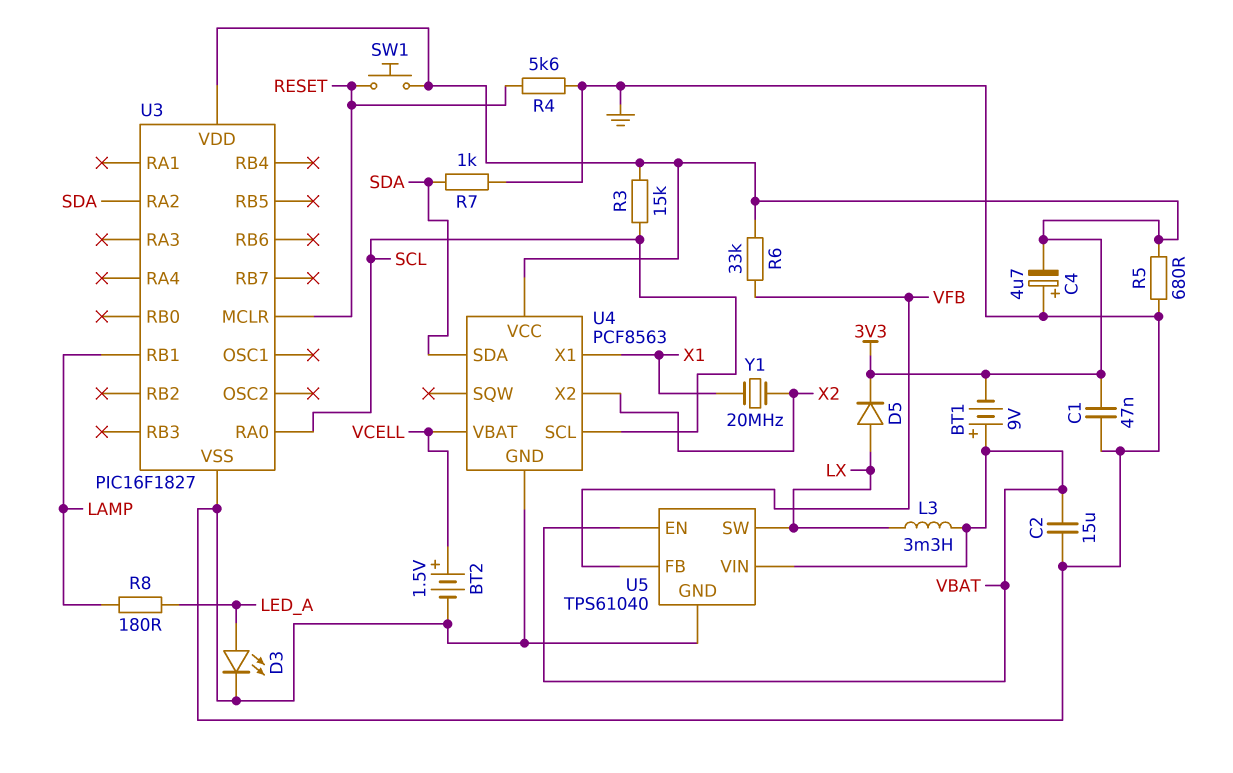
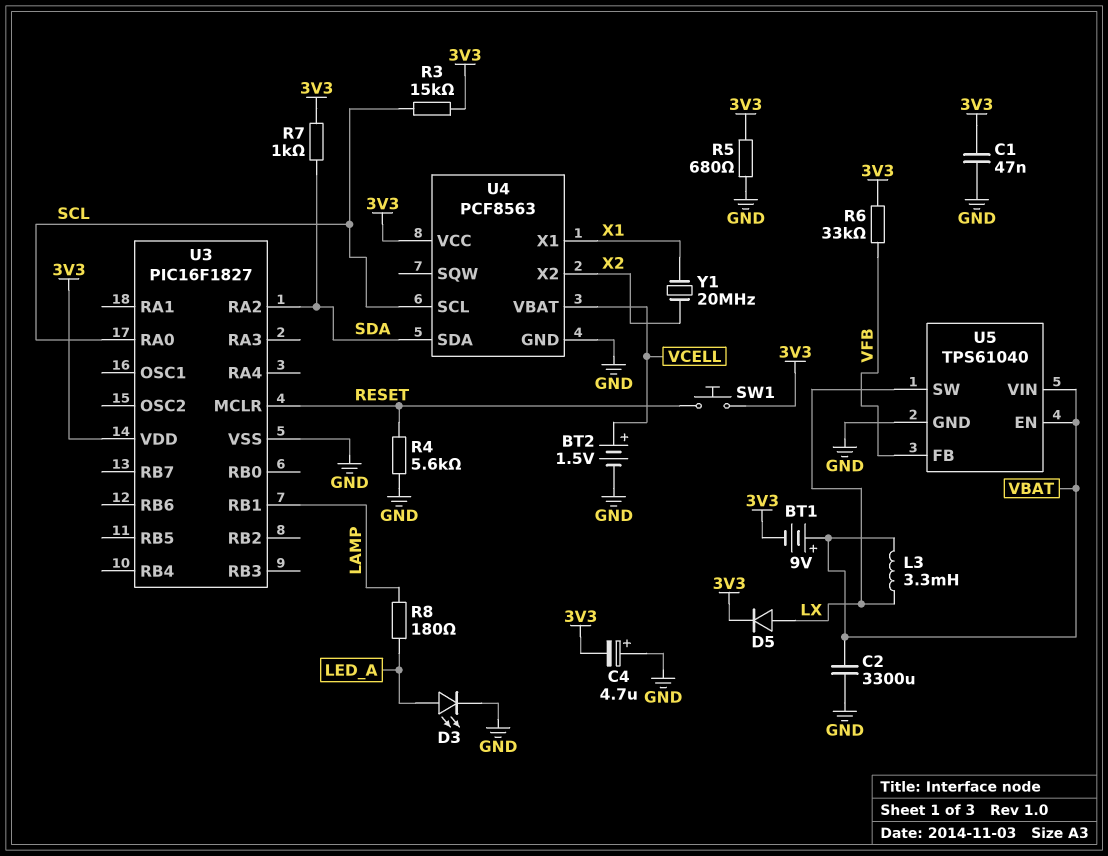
C2: 15uF (GND, VBAT) -> 3300uF (GND, VBAT)
R7: 1k (GND, SDA) -> 1k (3V3, SDA)

